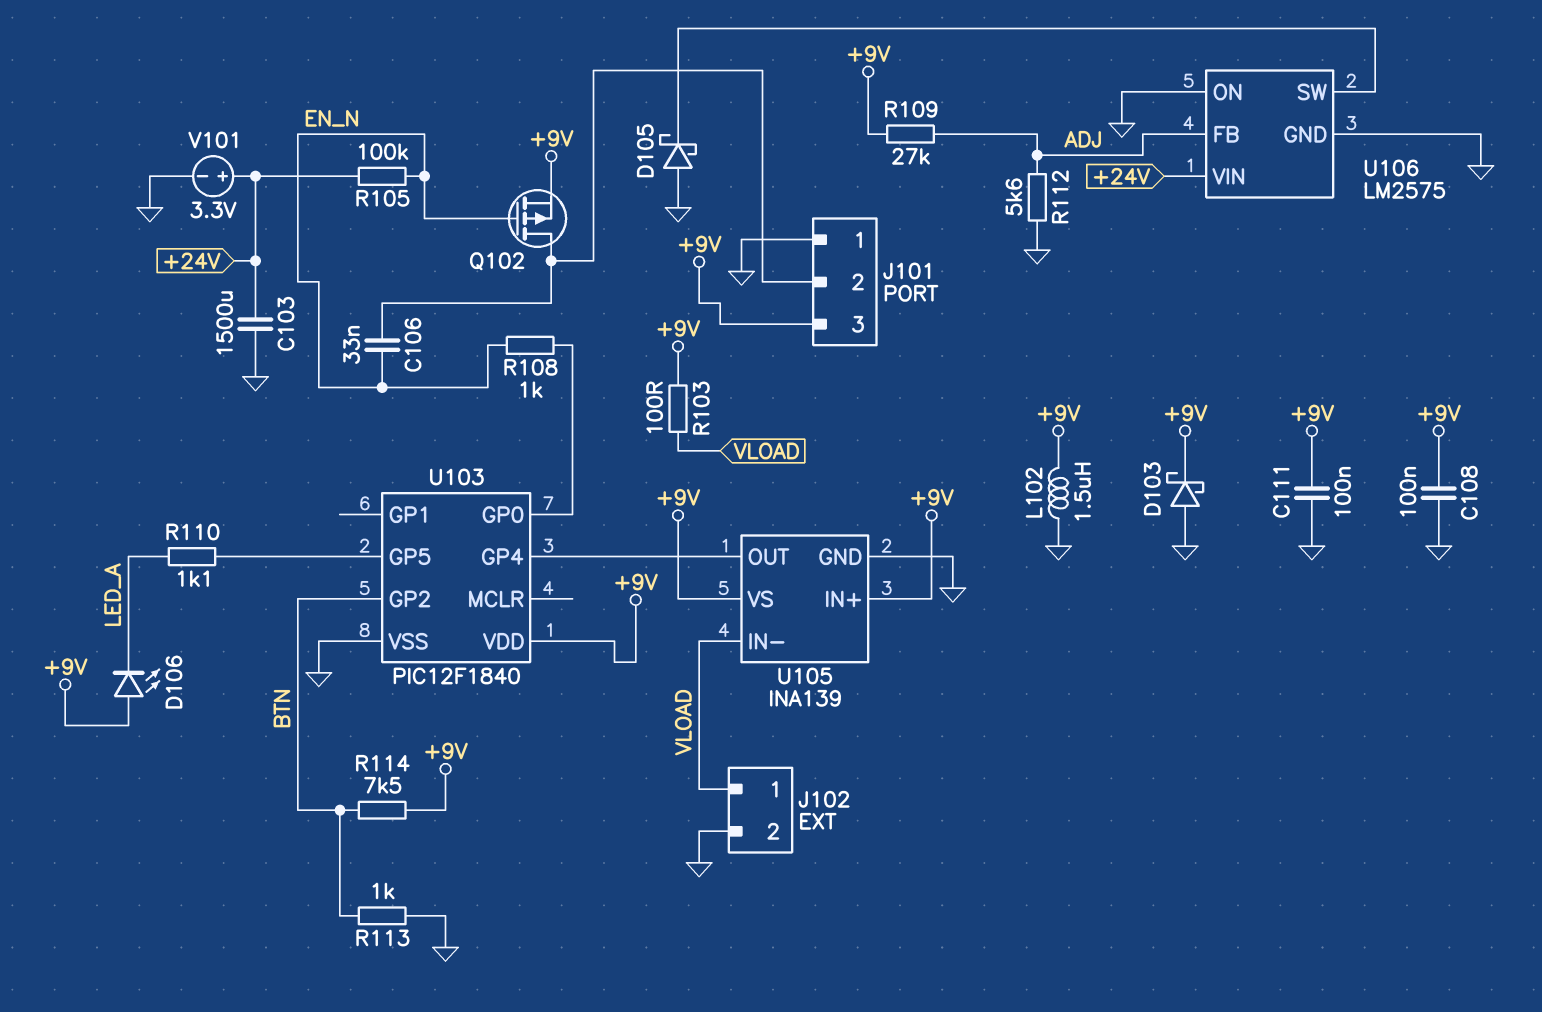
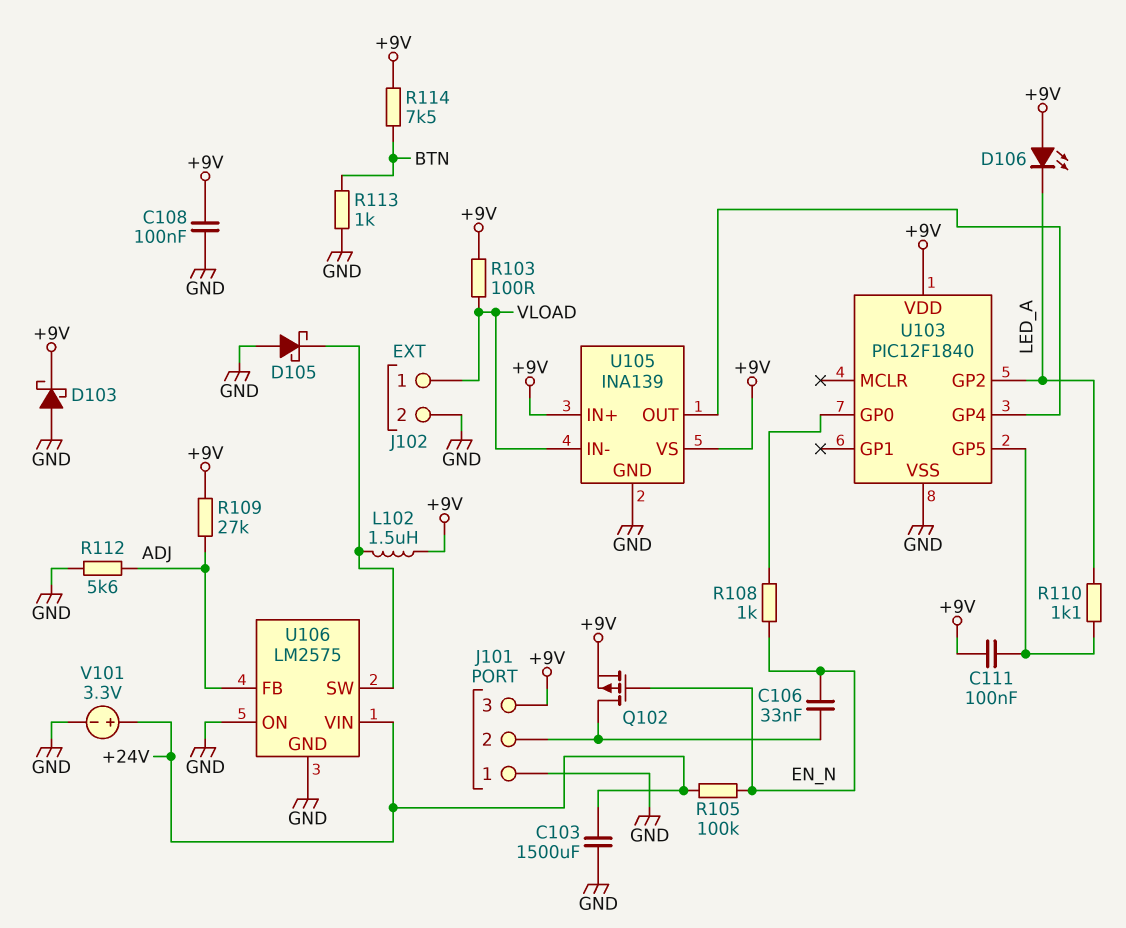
C111: 100nF (+9V, GND) -> 100nF (+9V, U103/GP5)
L102: 1.5uH (+9V, GND) -> 1.5uH (+9V, U106/SW)
U103 pin GP2: BTN -> LED_A

